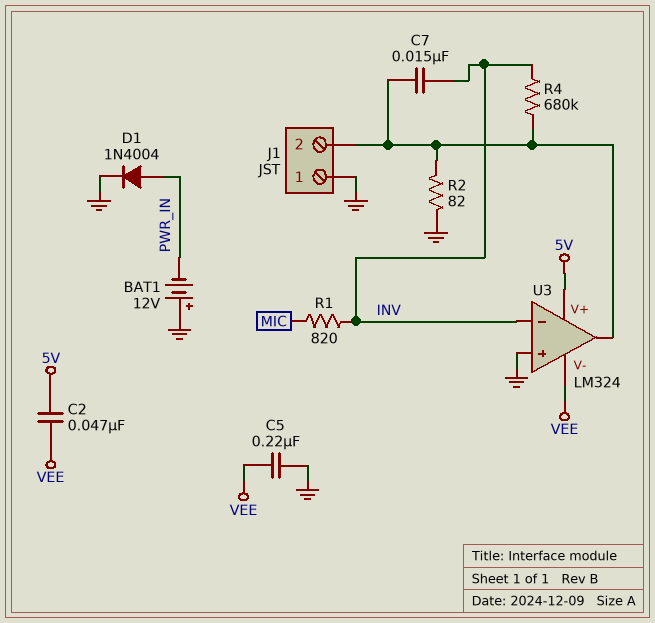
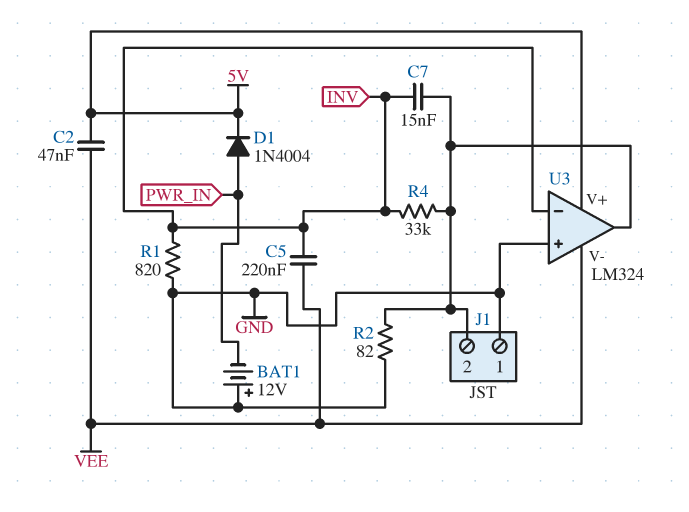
C5: 220nF (GND, VEE) -> 220nF (INV, VEE)
D1: diode 1N4004 (A PWR_IN, K GND) -> diode 1N4004 (A PWR_IN, K 5V)
R1: 820 (INV, MIC) -> 820 (GND, INV)
R4: 680k (INV, J1/2) -> 33k (INV, J1/2)

